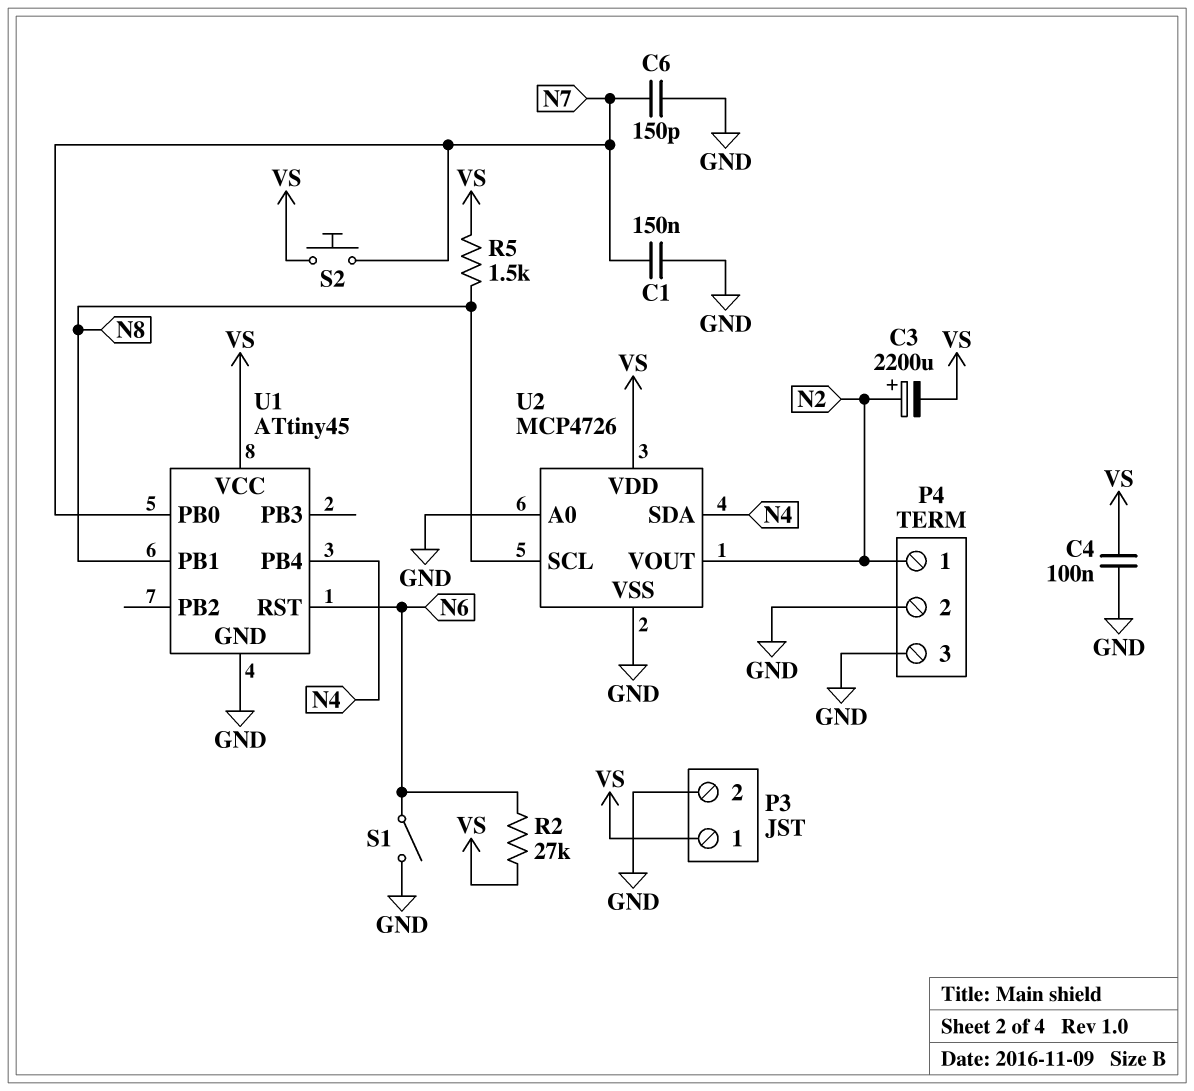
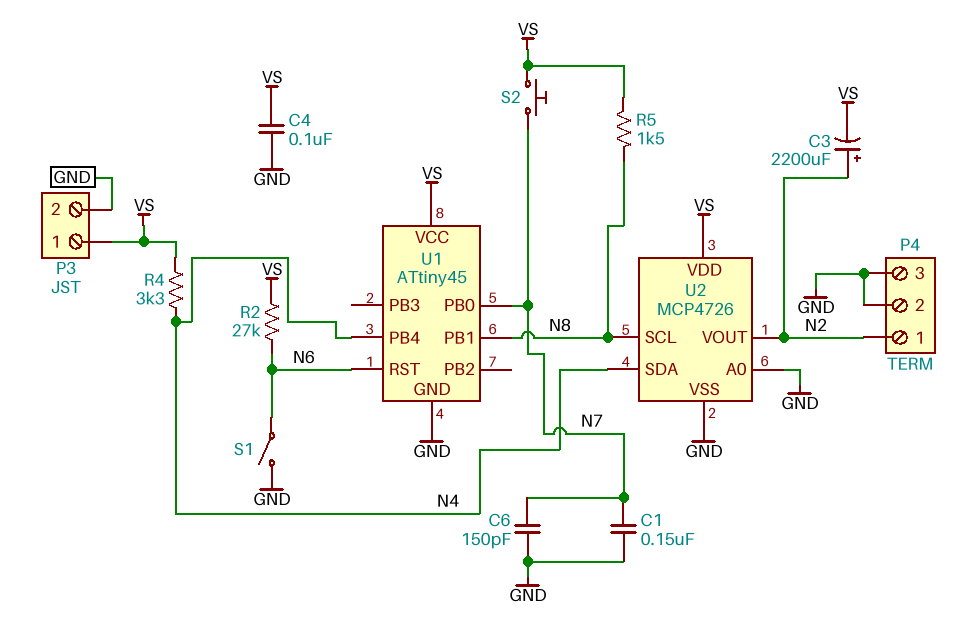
R4: none -> 3.3k (N4, VS)

